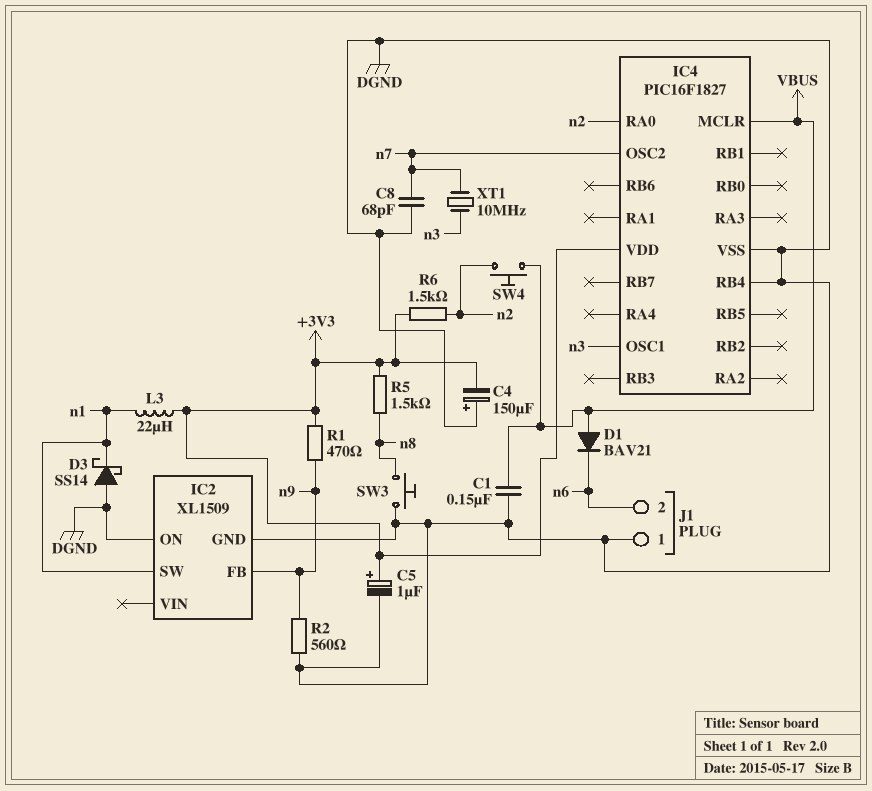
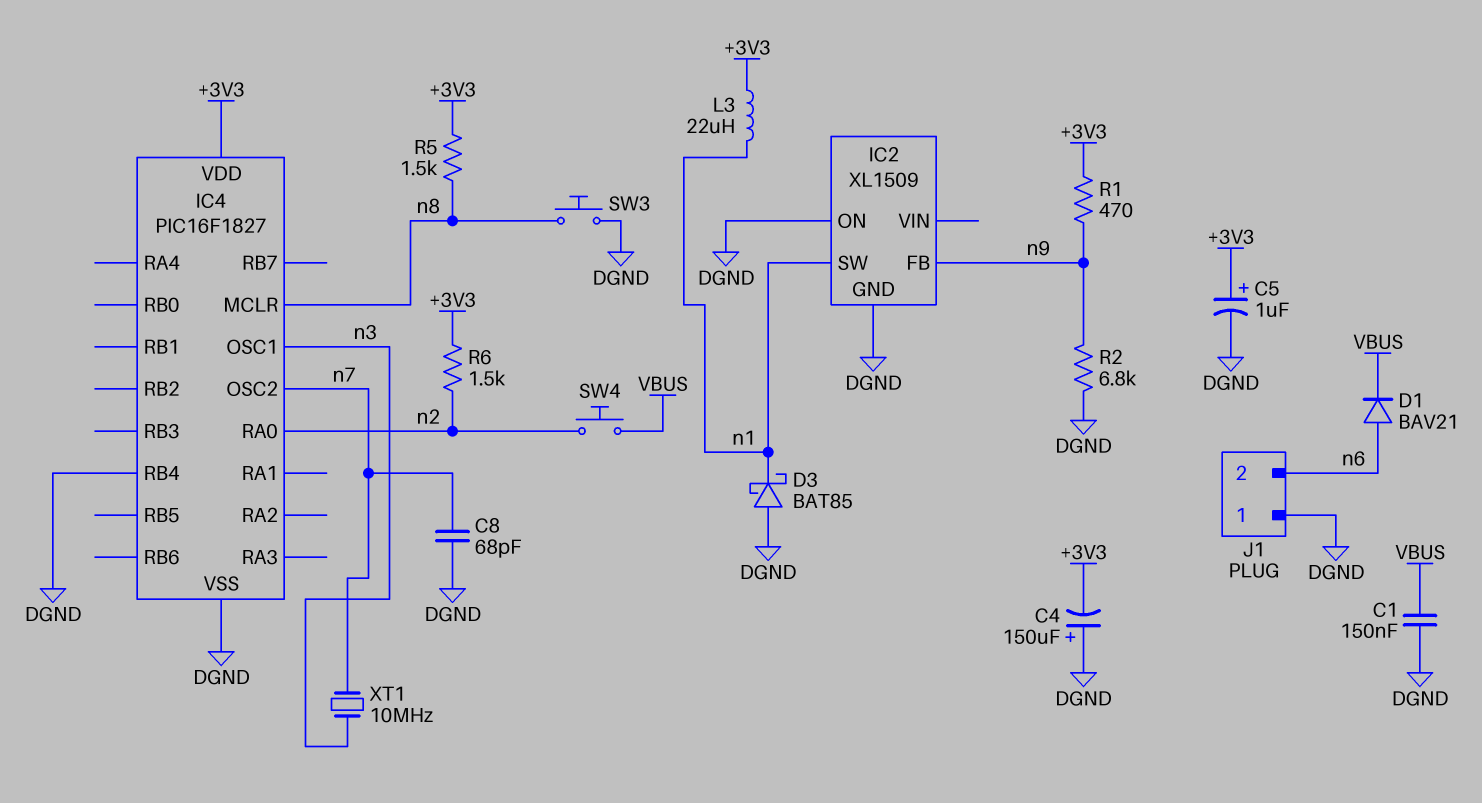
D1: diode BAV21 (A VBUS, K n6) -> diode BAV21 (A n6, K VBUS)
D3: schottky SS14 (A DGND, K n1) -> schottky BAT85 (A DGND, K n1)
IC4 pin MCLR: VBUS -> n8
R2: 560 (DGND, n9) -> 6.8k (DGND, n9)

